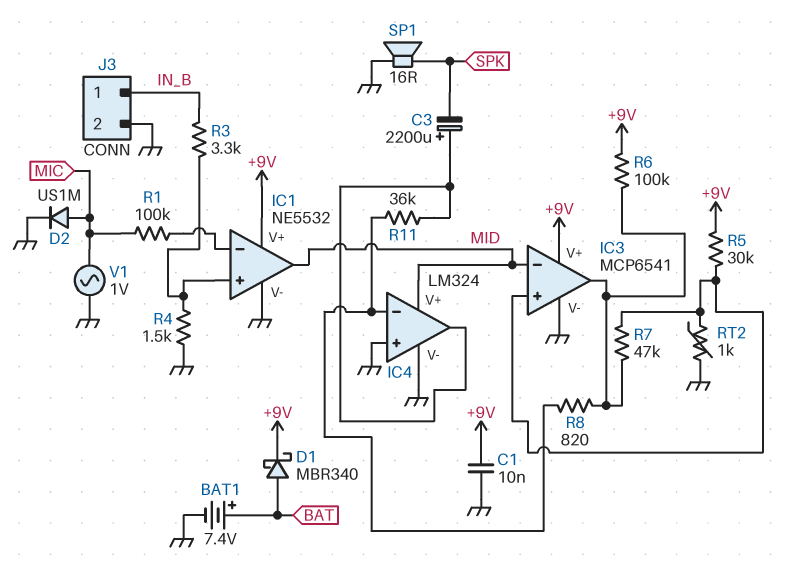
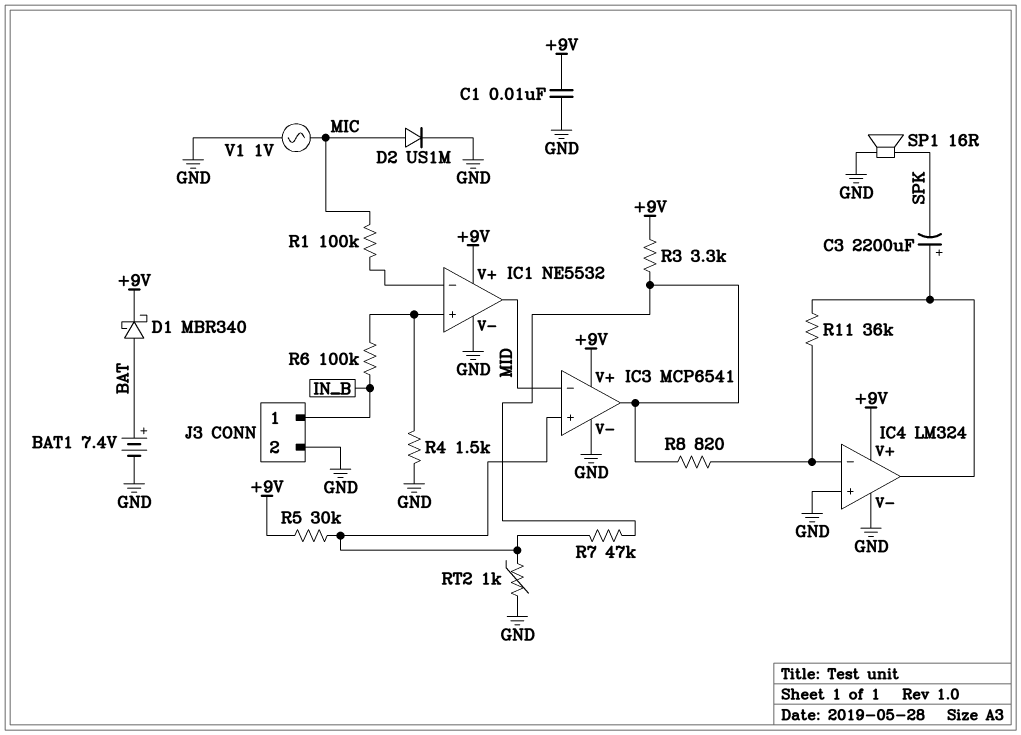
IC4 pin V+: MID -> +9V
R3: 3.3k (IC1/in+, IN_B) -> 3.3k (+9V, IC3/out)
R6: 100k (+9V, IC3/out) -> 100k (IC1/in+, IN_B)

